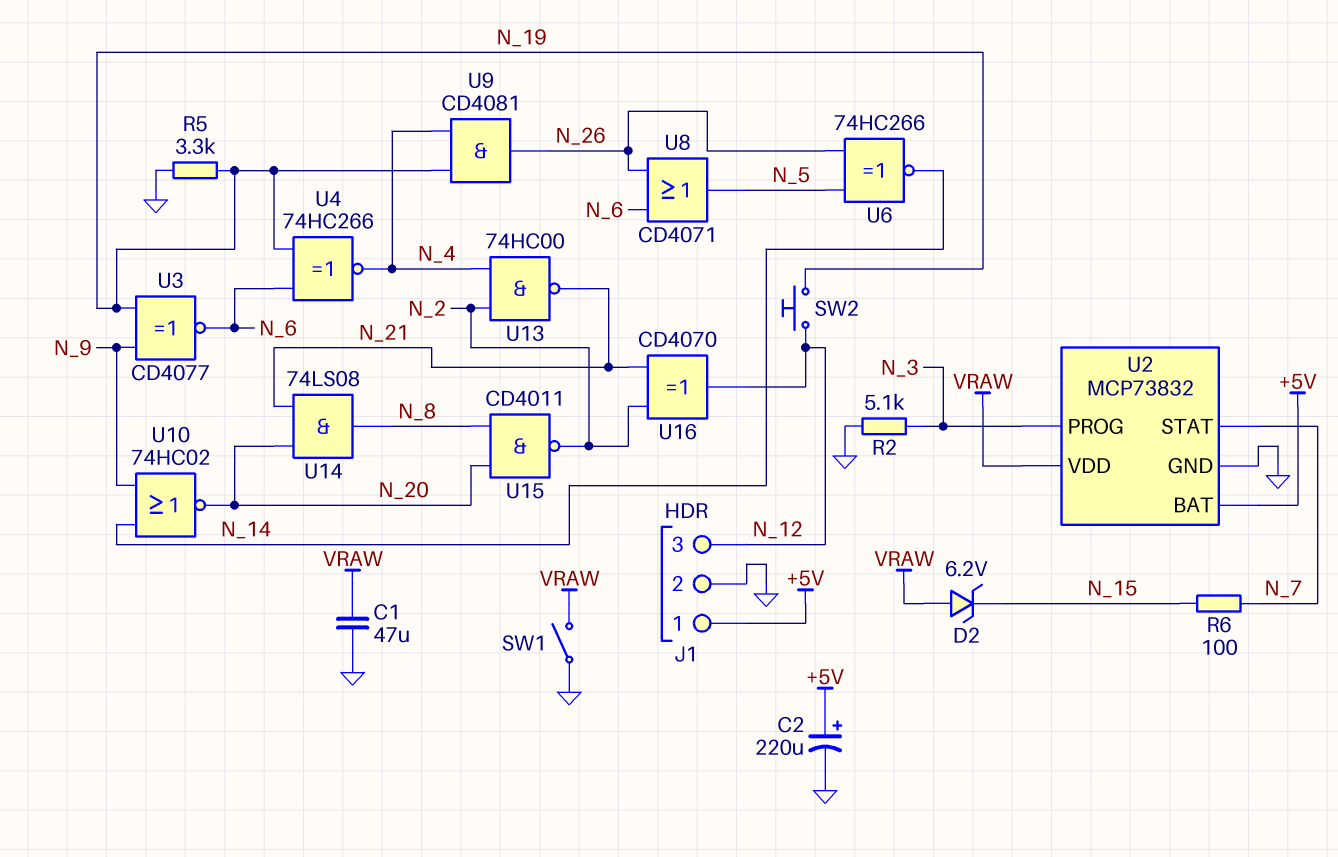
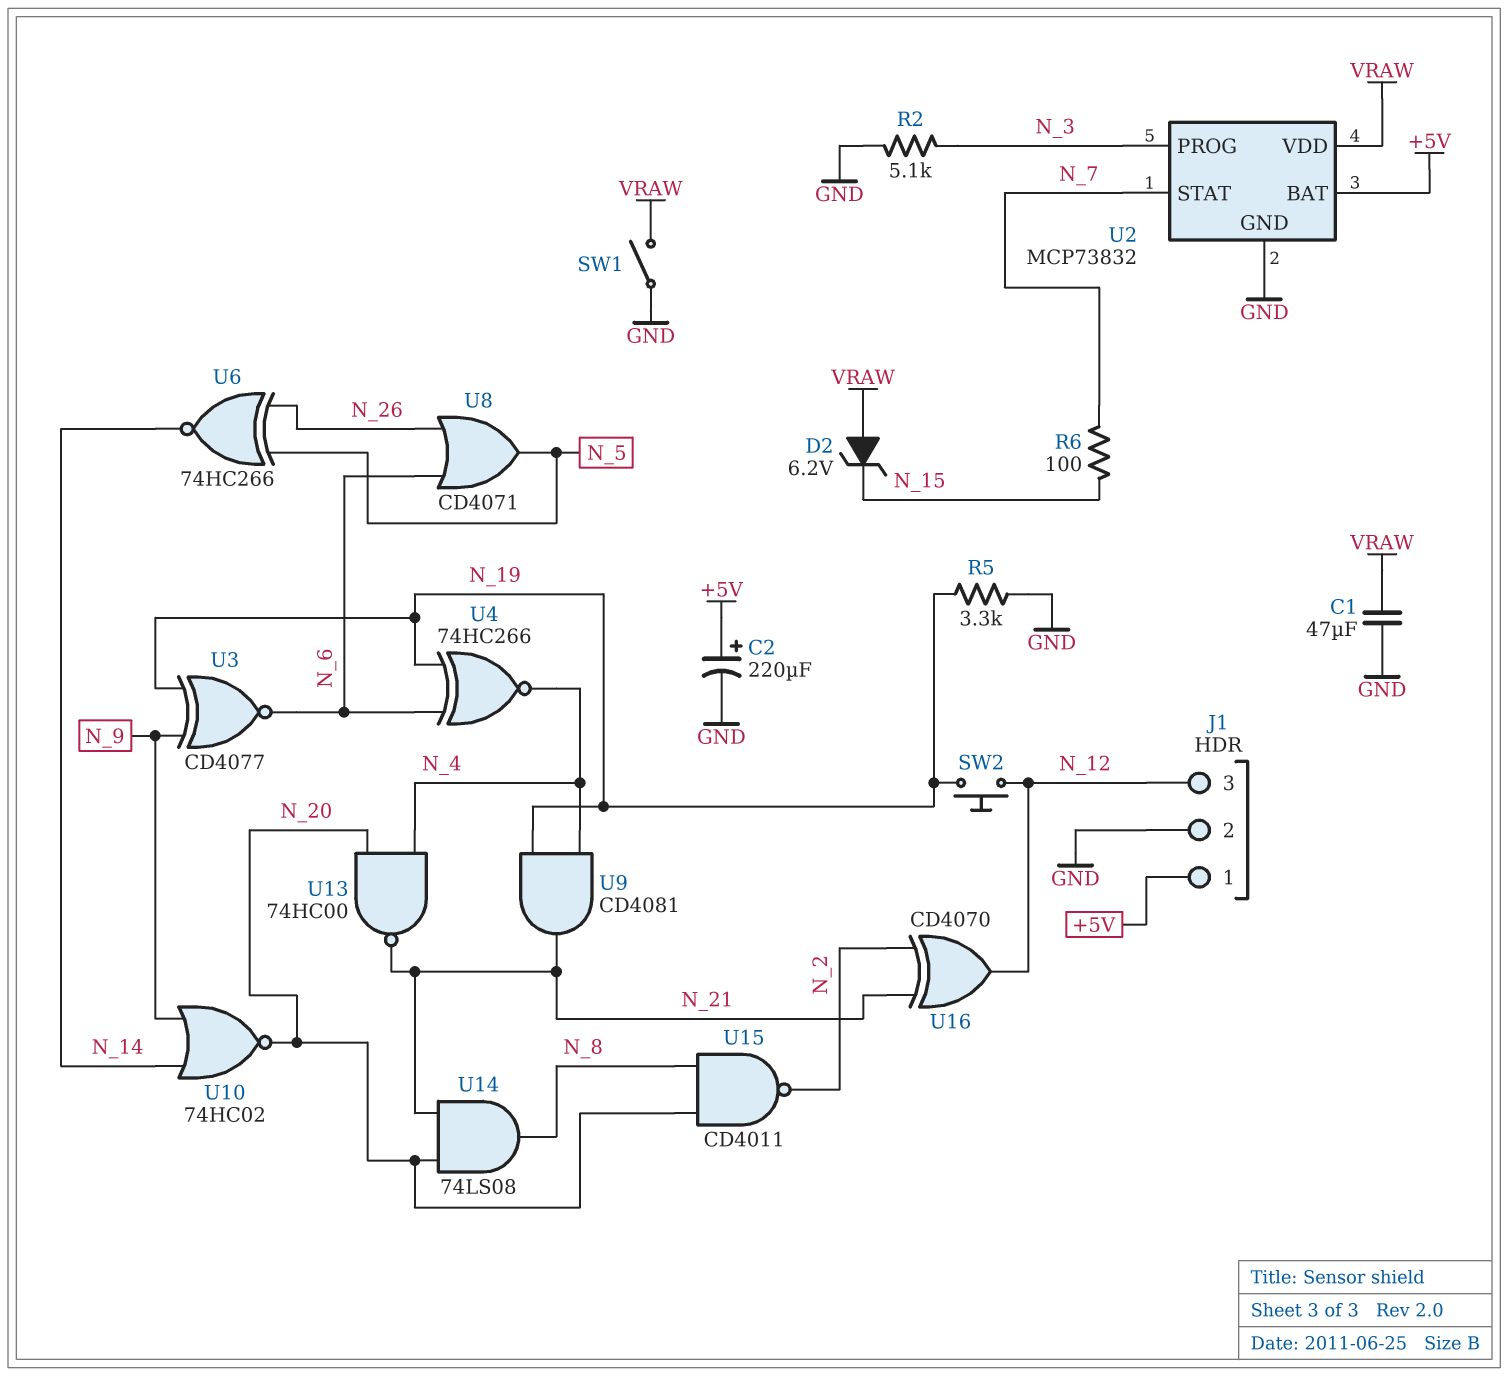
U9: AND CD4081 (in N_4, in N_19, out N_26) -> AND CD4081 (in N_4, in N_19, out N_21)
U13: NAND 74HC00 (in N_2, in N_4, out N_21) -> NAND 74HC00 (in N_4, in N_20, out N_21)

